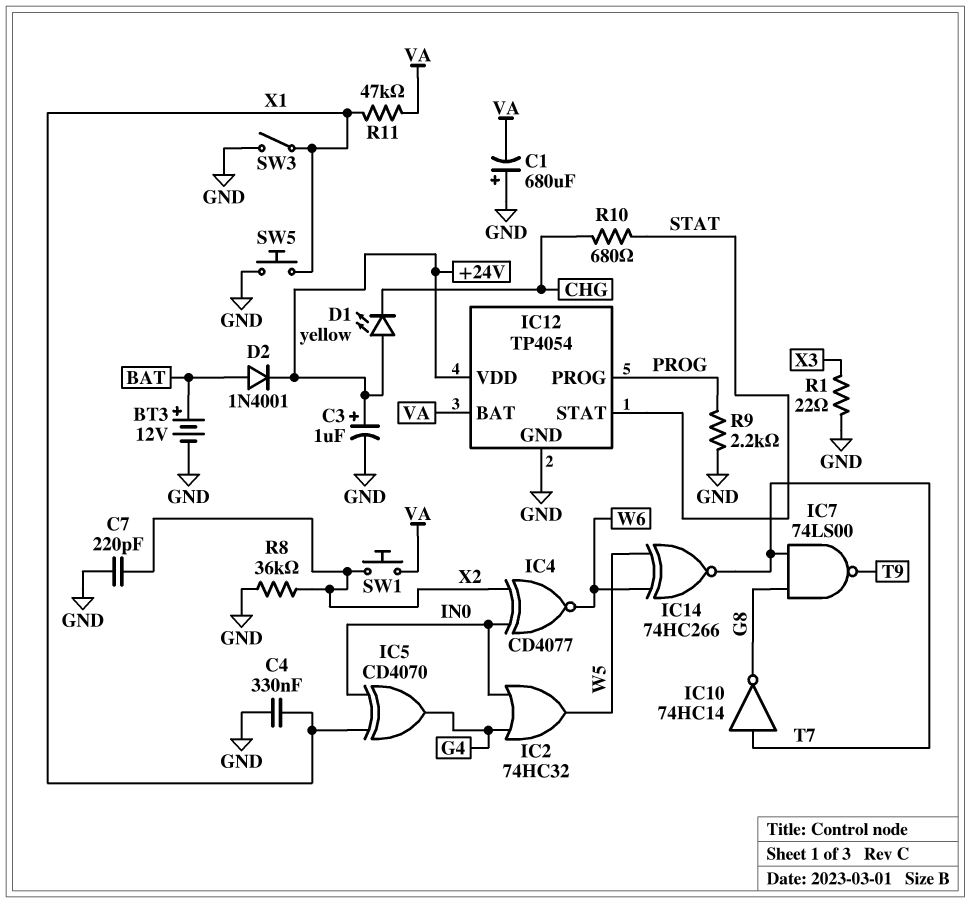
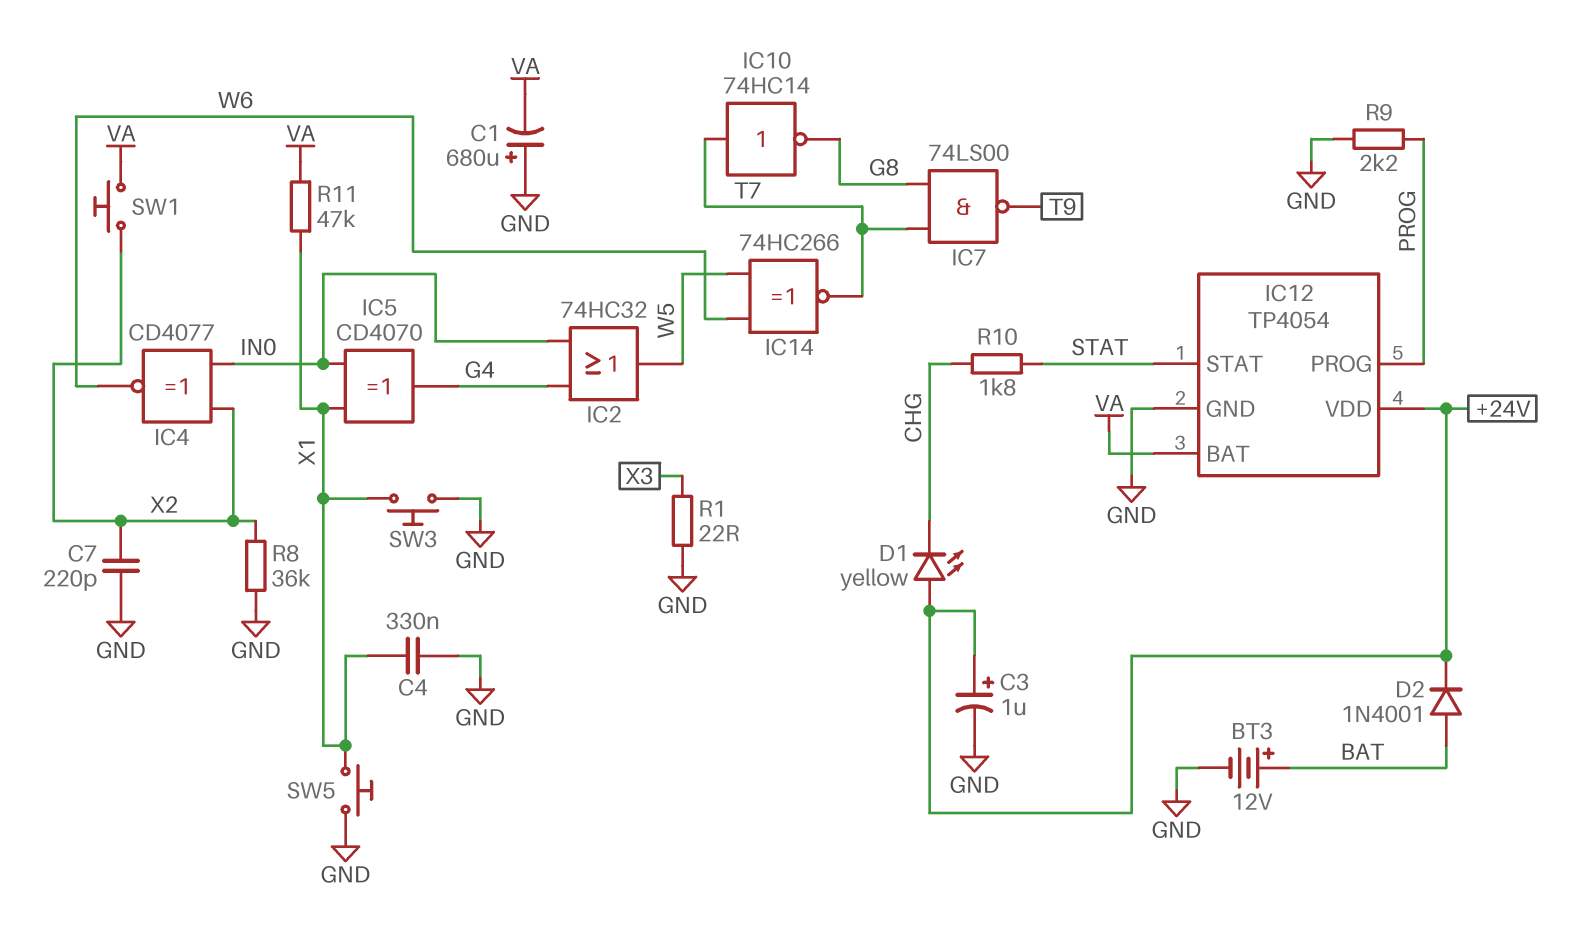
R10: 680 (CHG, STAT) -> 1.8k (CHG, STAT)
SW3: switch (GND, X1) -> button (GND, X1)

